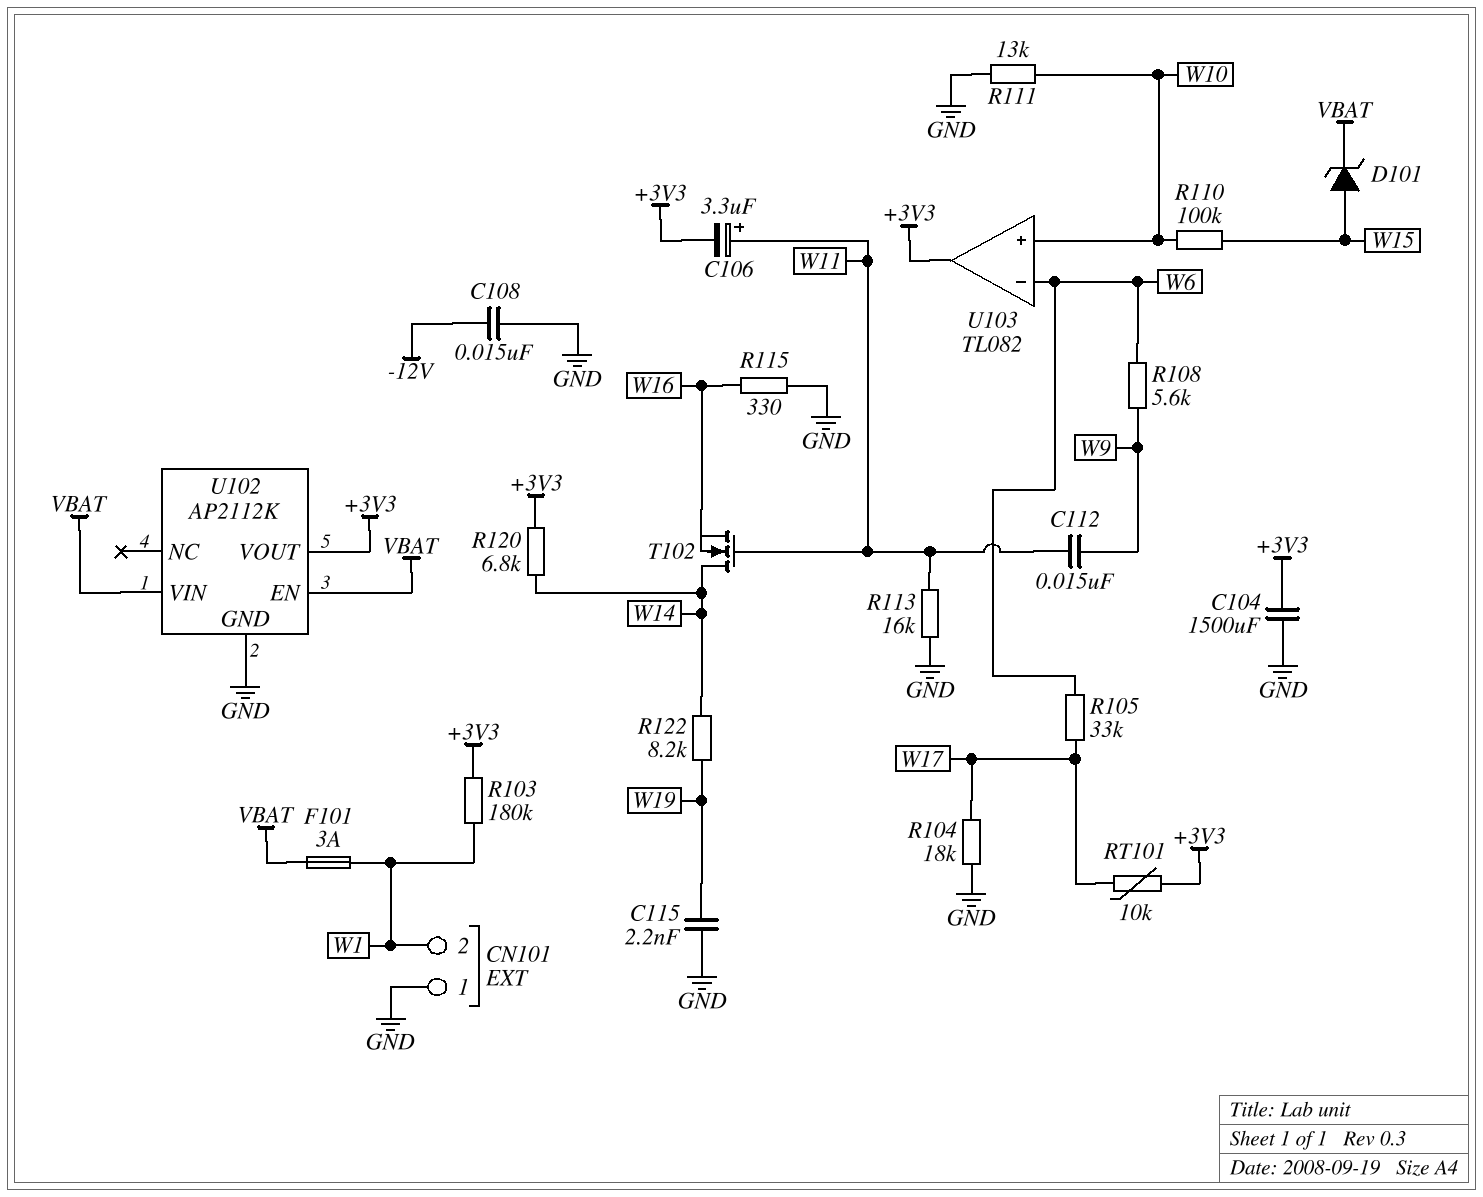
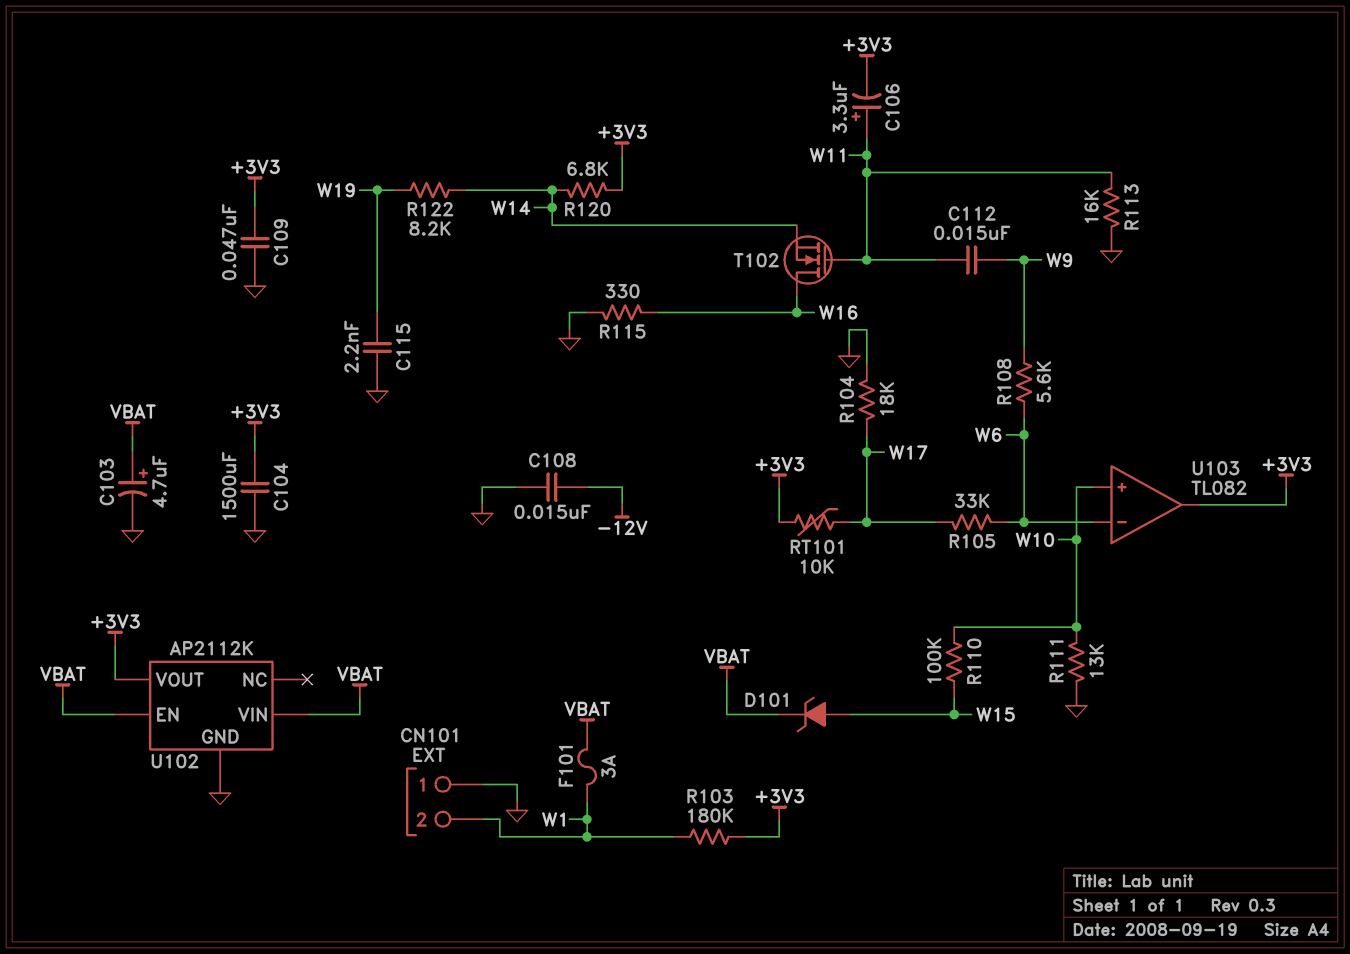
C103: none -> 4.7uF (plus VBAT, minus GND)
C109: none -> 47nF (+3V3, GND)
T102: NMOS (G W11, D W14, S W16) -> NMOS (G W11, D W16, S W14)

